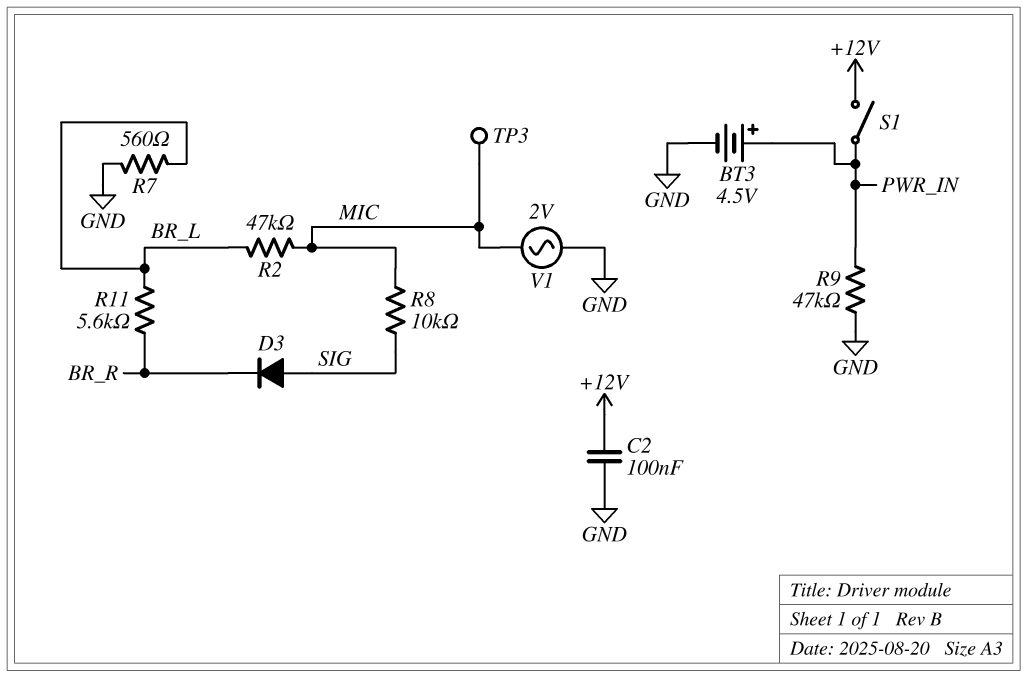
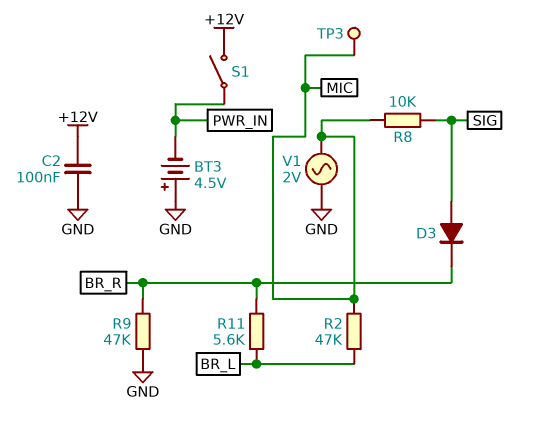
BT3: 4.5V (plus PWR_IN, minus GND) -> 4.5V (plus GND, minus PWR_IN)
R7: 560 (BR_L, GND) -> none
R9: 47k (GND, PWR_IN) -> 47k (BR_R, GND)

